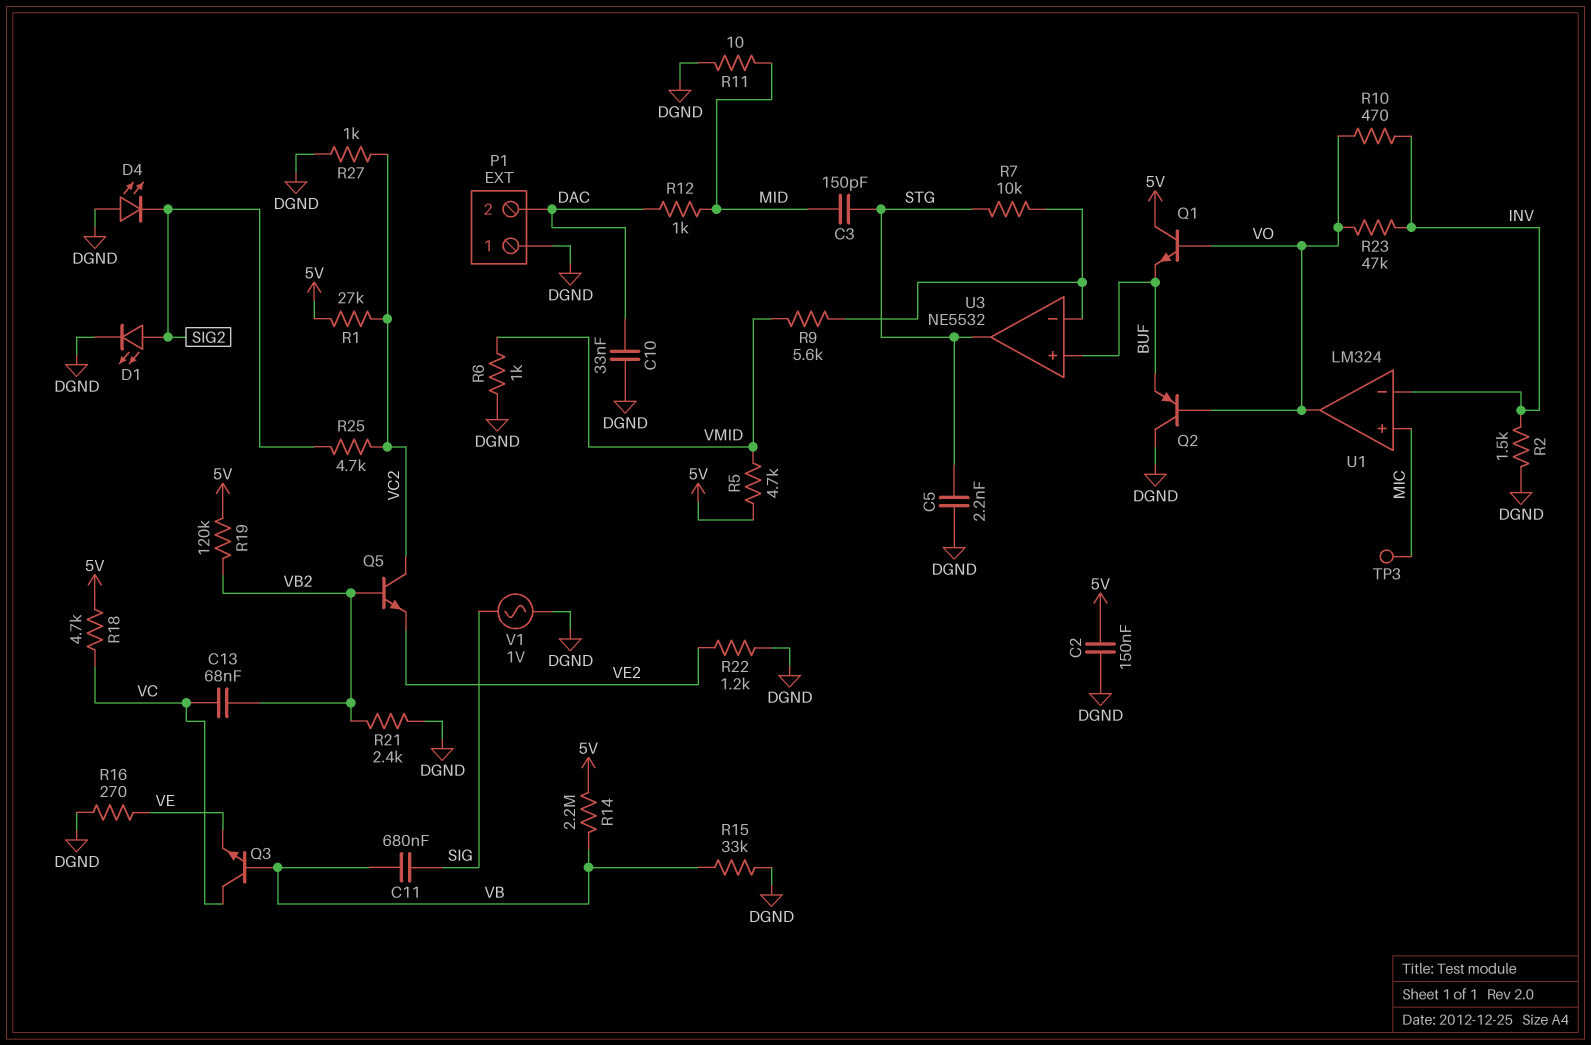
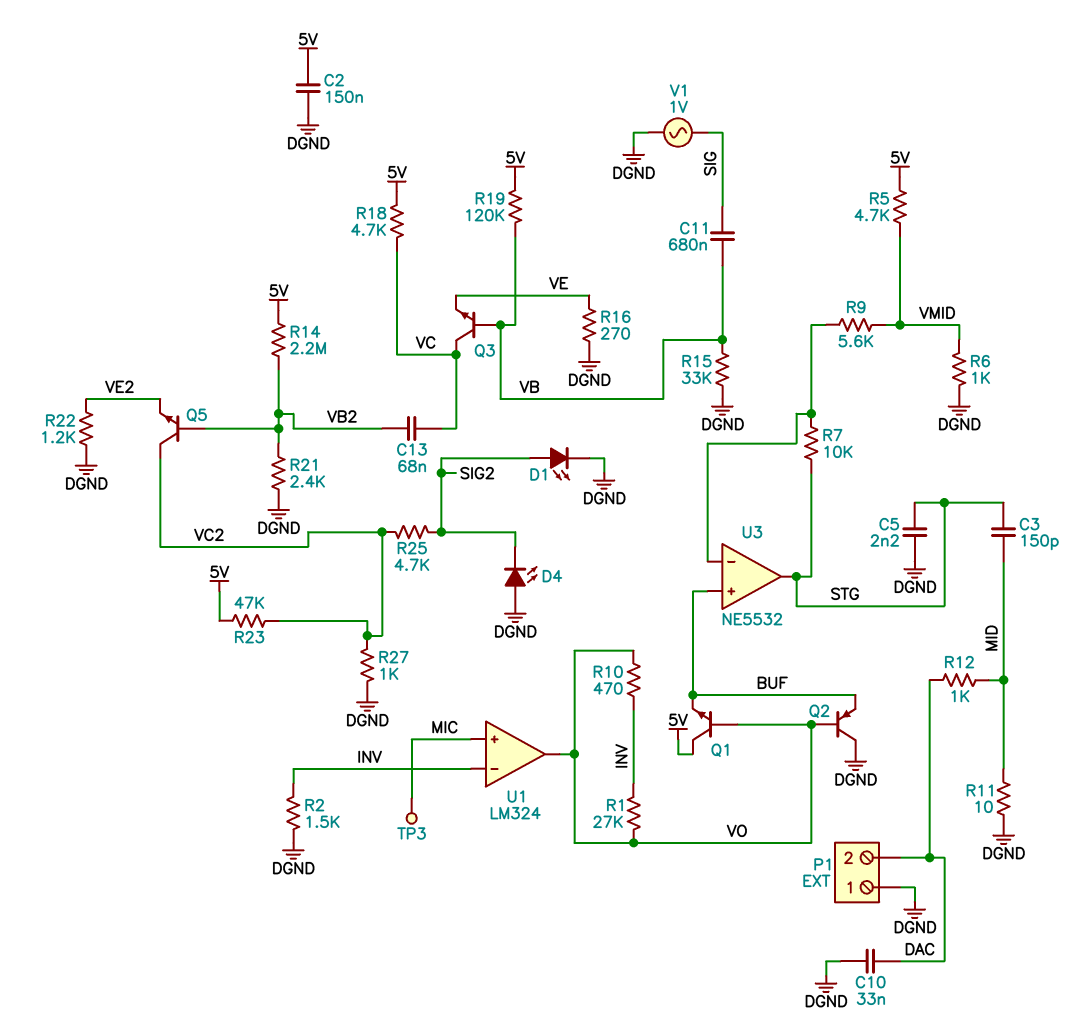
R1: 27k (5V, VC2) -> 27k (INV, VO)
R14: 2.2M (5V, VB) -> 2.2M (5V, VB2)
R19: 120k (5V, VB2) -> 120k (5V, VB)
R23: 47k (INV, VO) -> 47k (5V, VC2)

